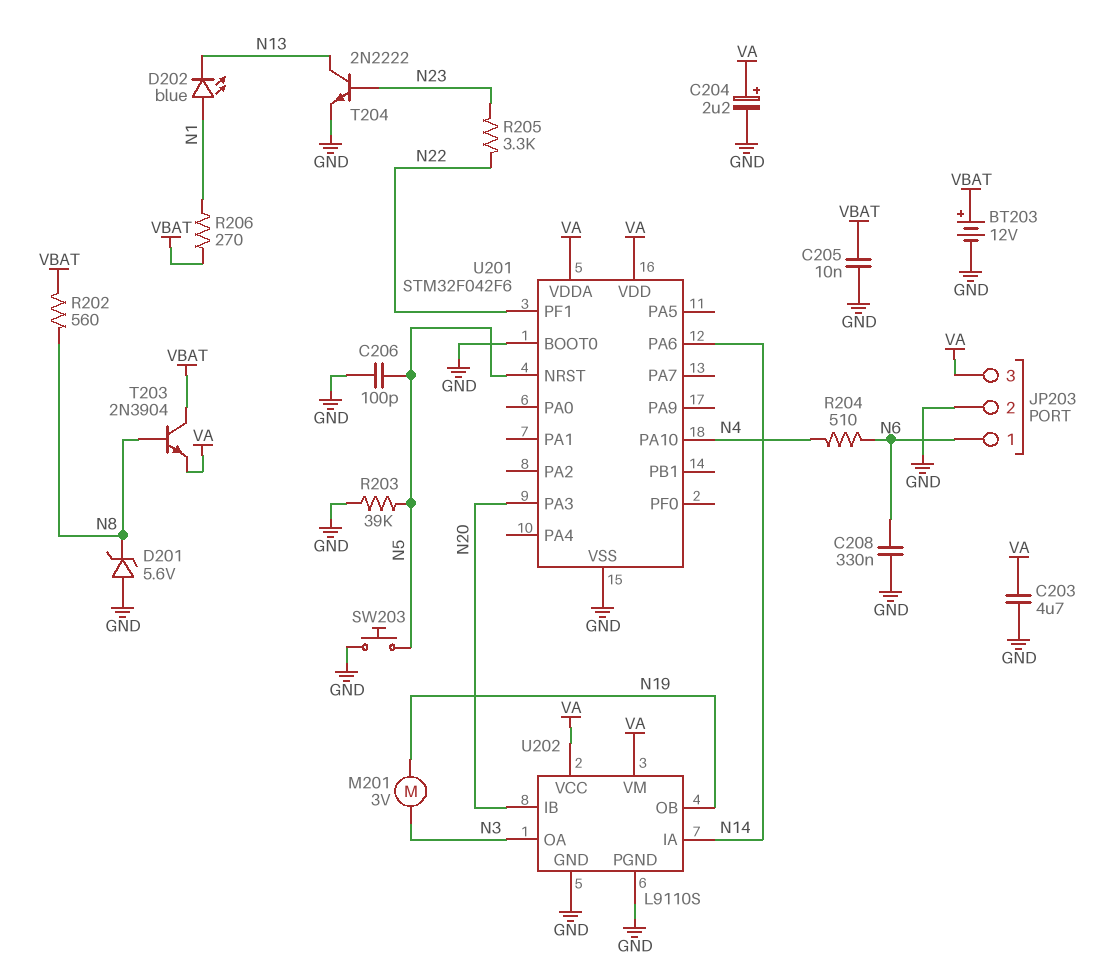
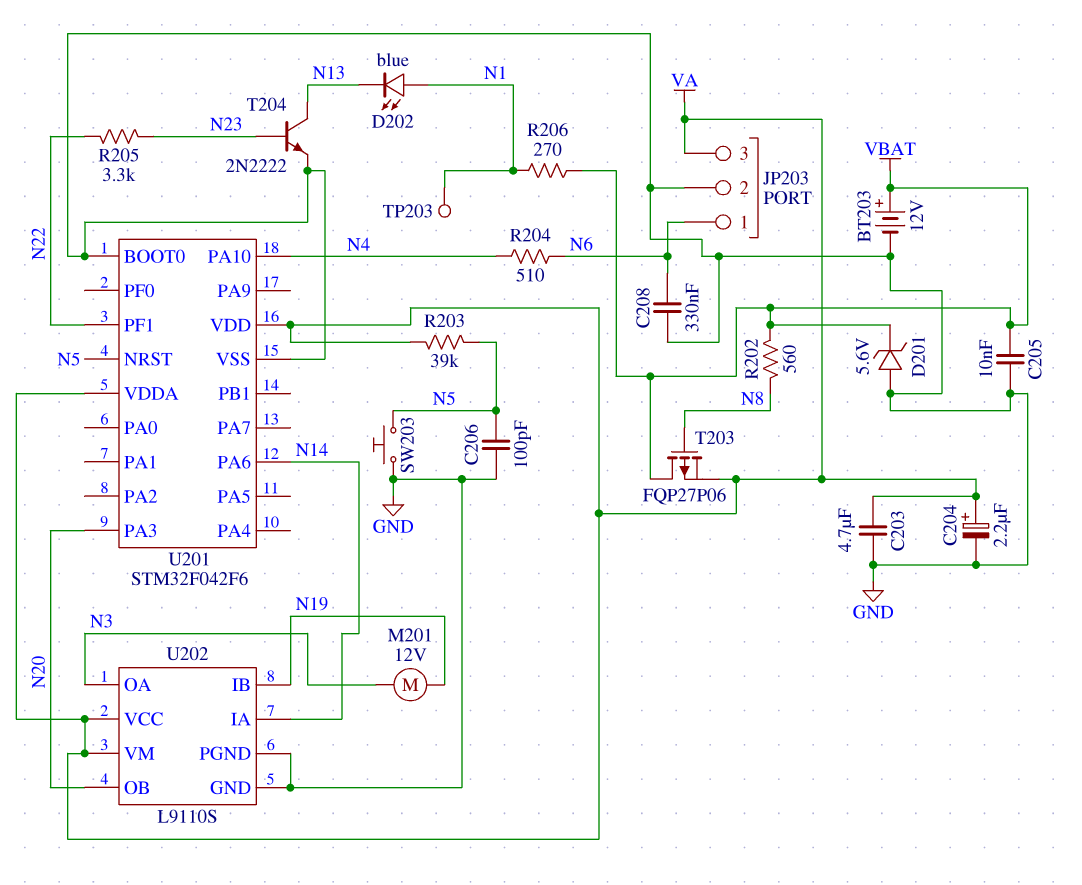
D201: zener 5.6V (A GND, K N8) -> zener 5.6V (A GND, K VBAT)
M201: motor 3V (N3, N19) -> motor 12V (N3, N19)
R203: 39k (GND, N5) -> 39k (N5, VA)
T203: NPN 2N3904 (B N8, C VBAT, E VA) -> PMOS FQP27P06 (G N8, D VBAT, S VA)
TP203: none -> test point (N1)
U202 pin IB: N20 -> N19
U202 pin OB: N19 -> N20

